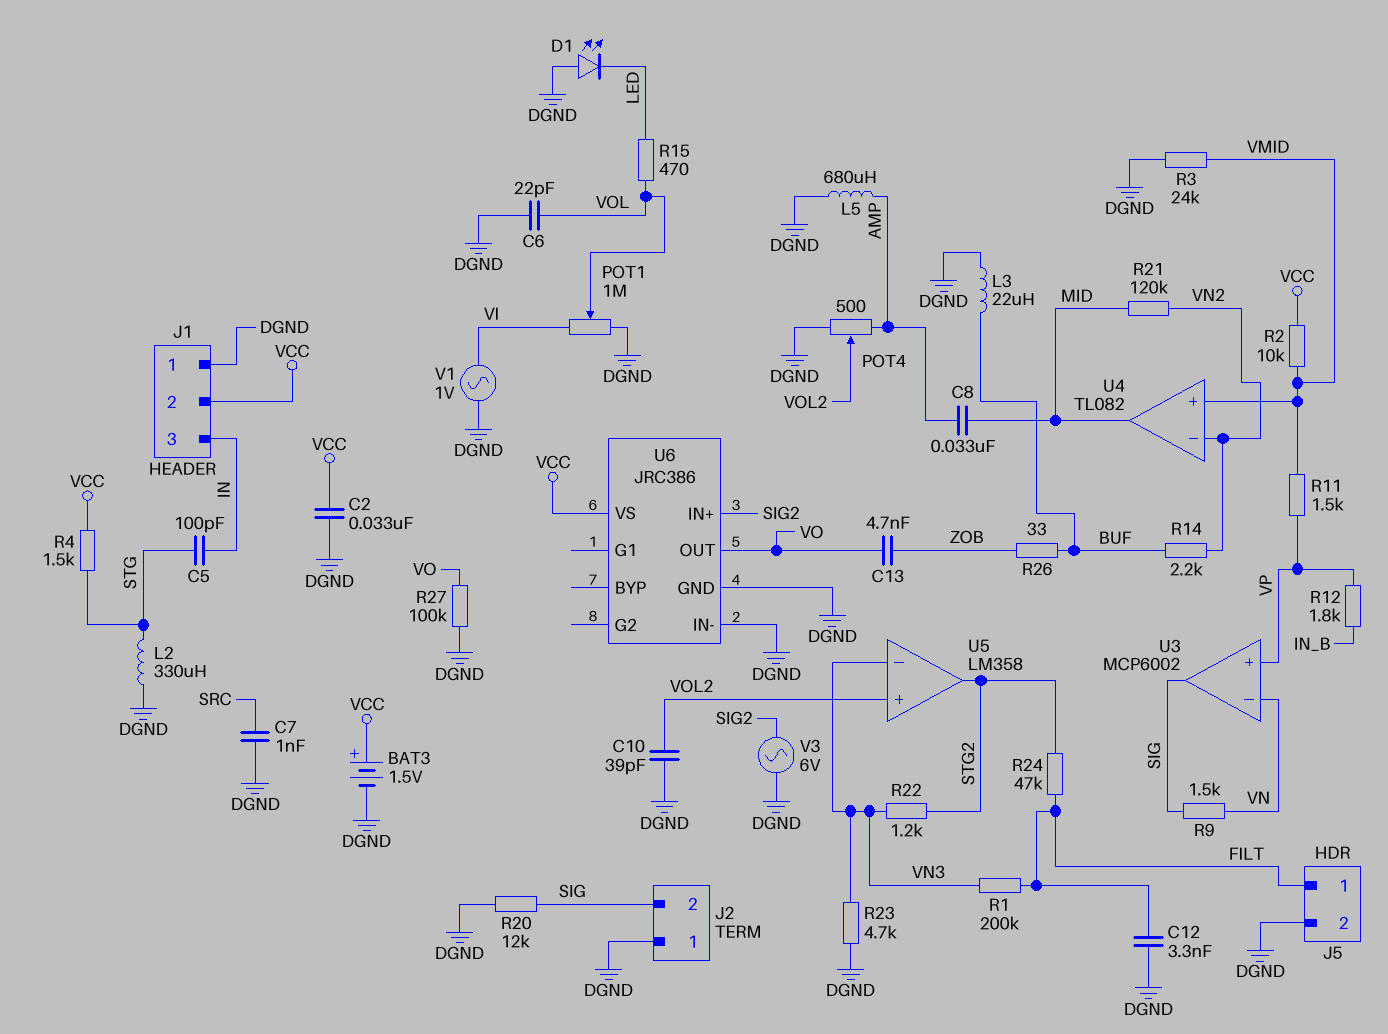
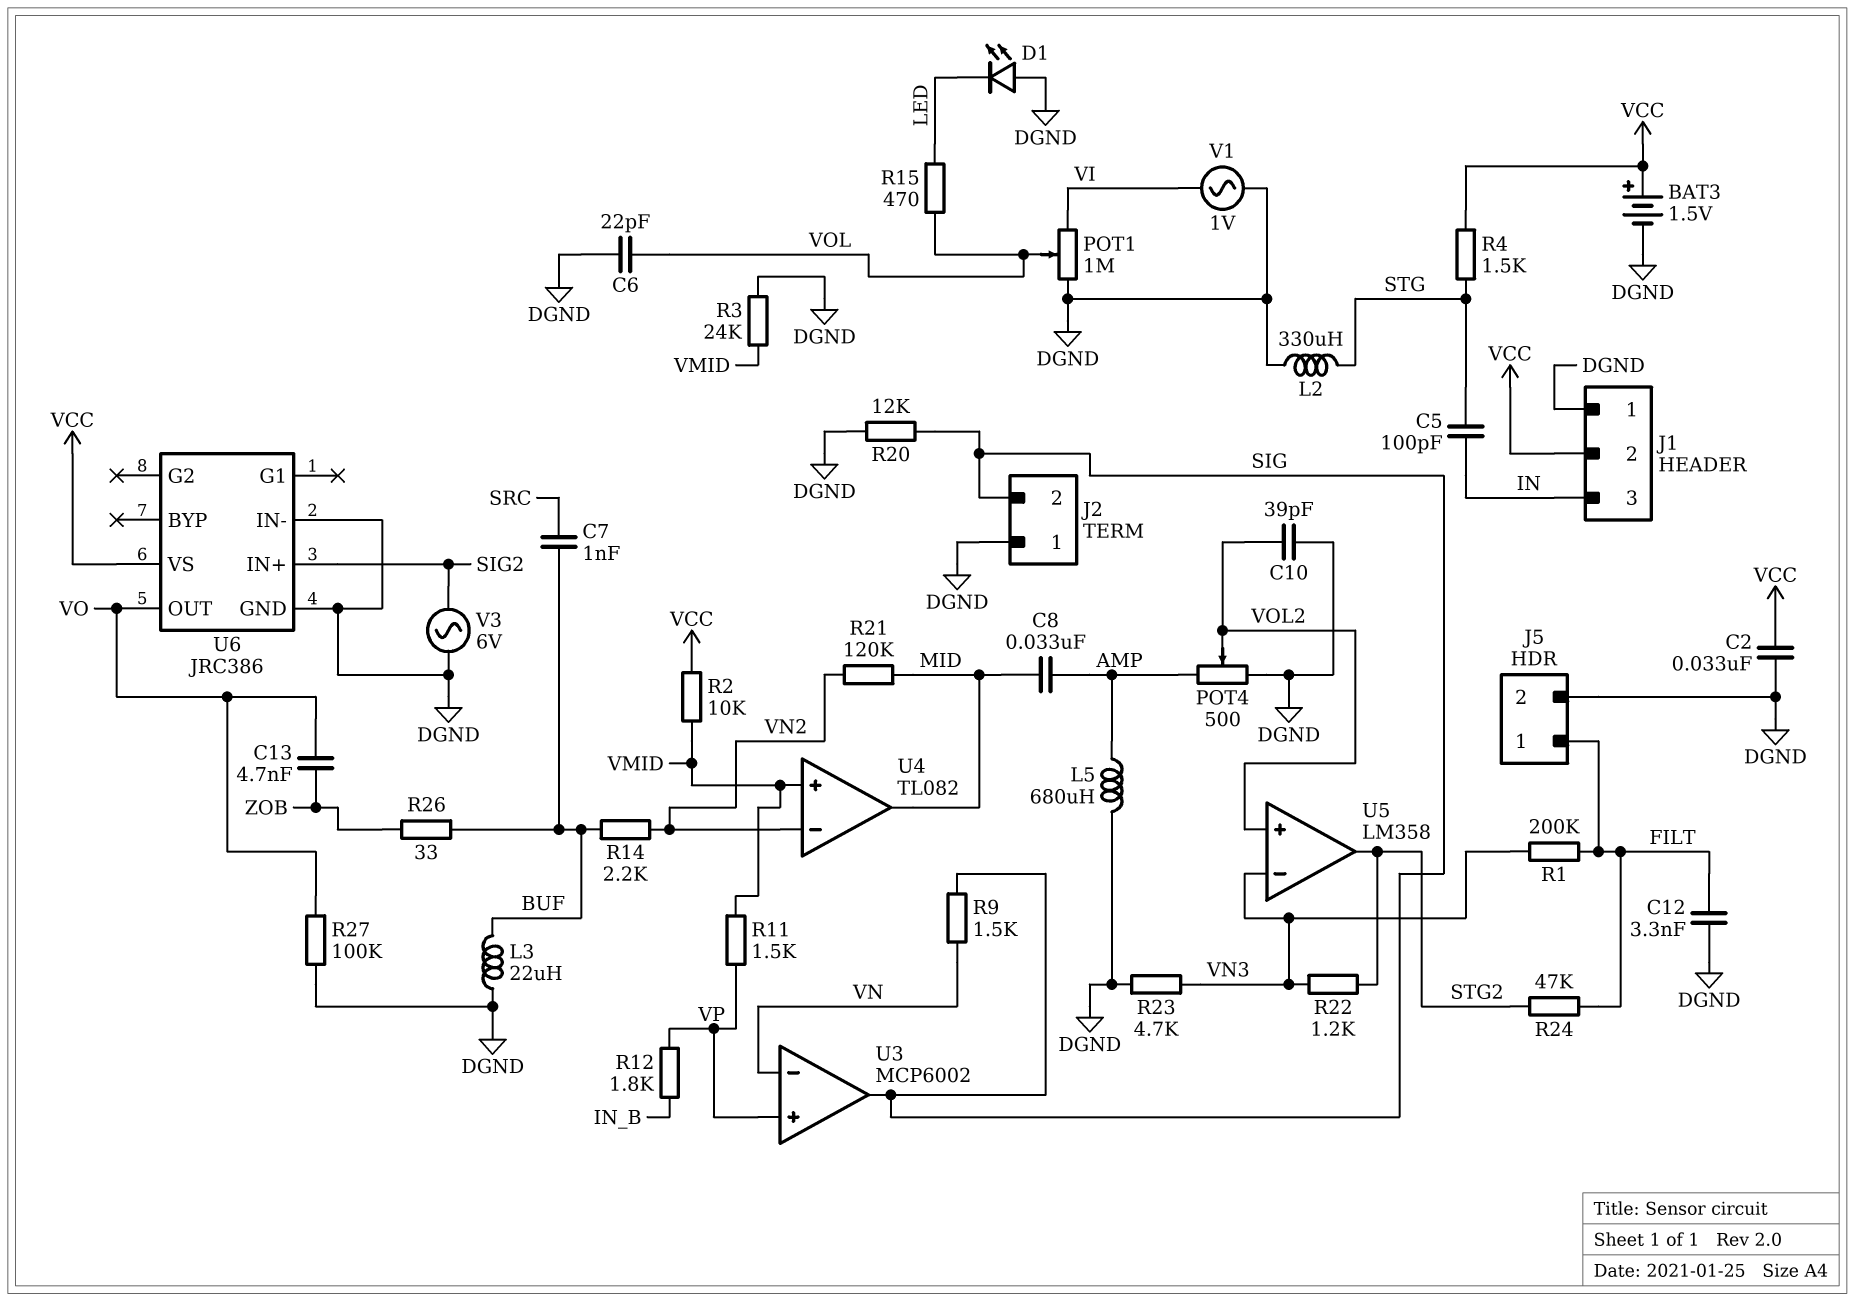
C7: 1nF (DGND, SRC) -> 1nF (BUF, SRC)

